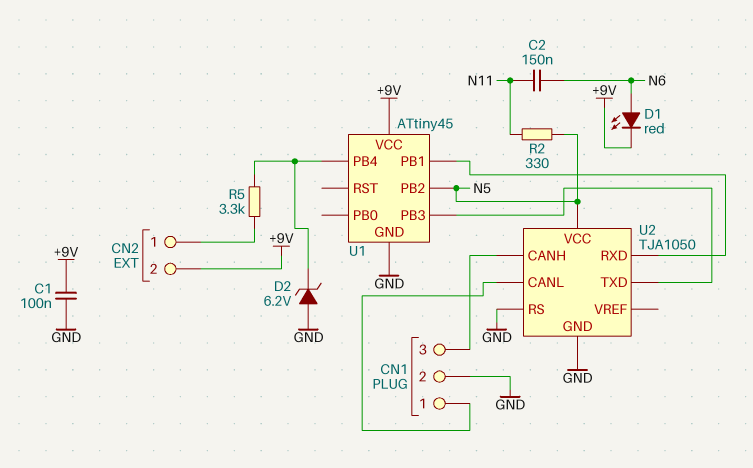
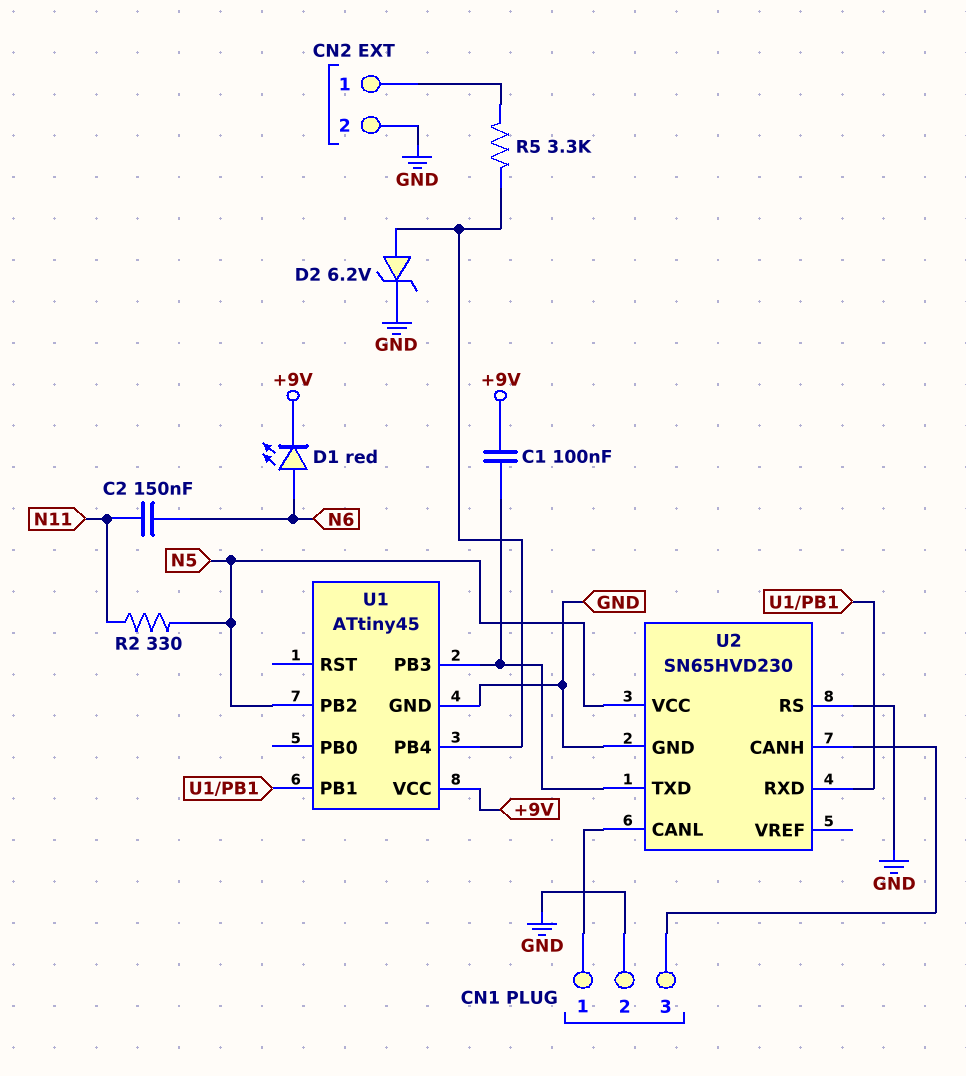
C1: 100nF (+9V, GND) -> 100nF (+9V, U1/PB3)
CN2 pin 2: +9V -> GND
D2: zener 6.2V (A GND, K U1/PB4) -> zener 6.2V (A U1/PB4, K GND)
U2: TJA1050 -> SN65HVD230

